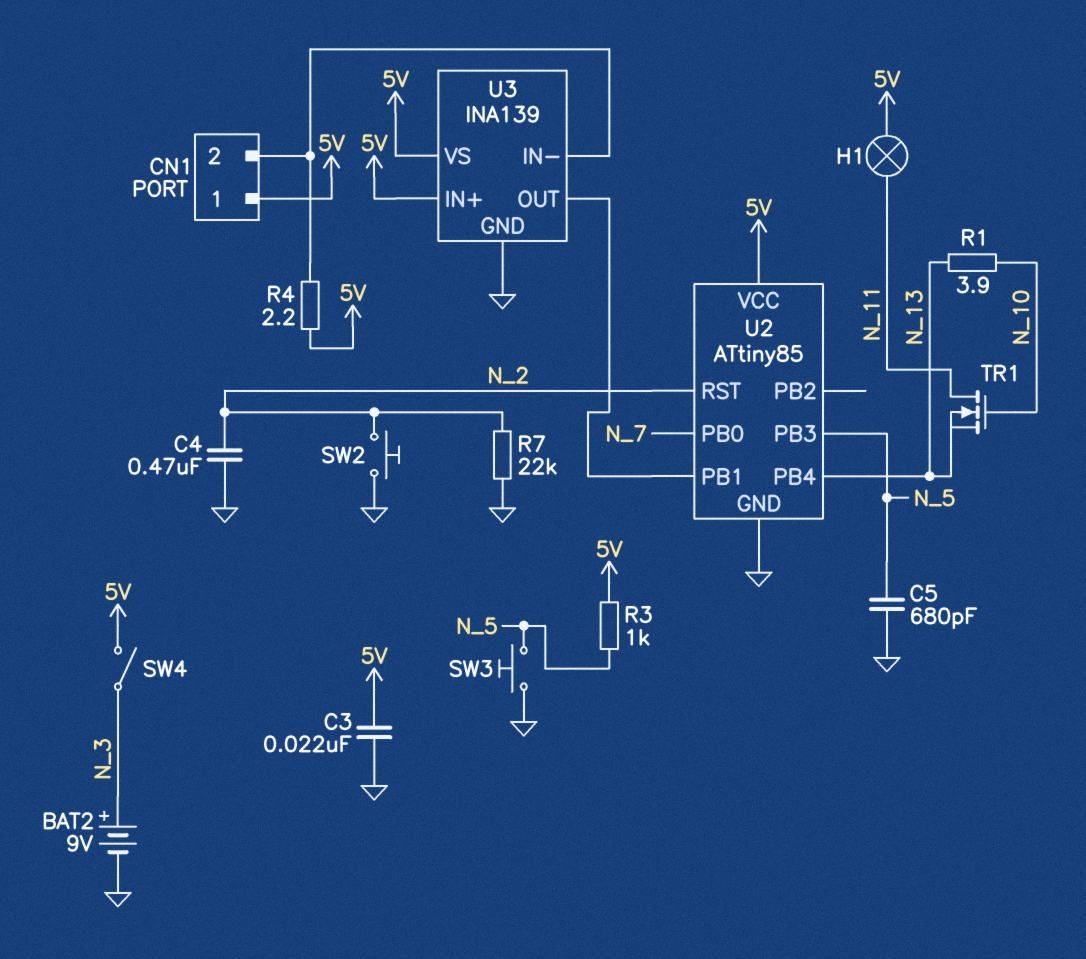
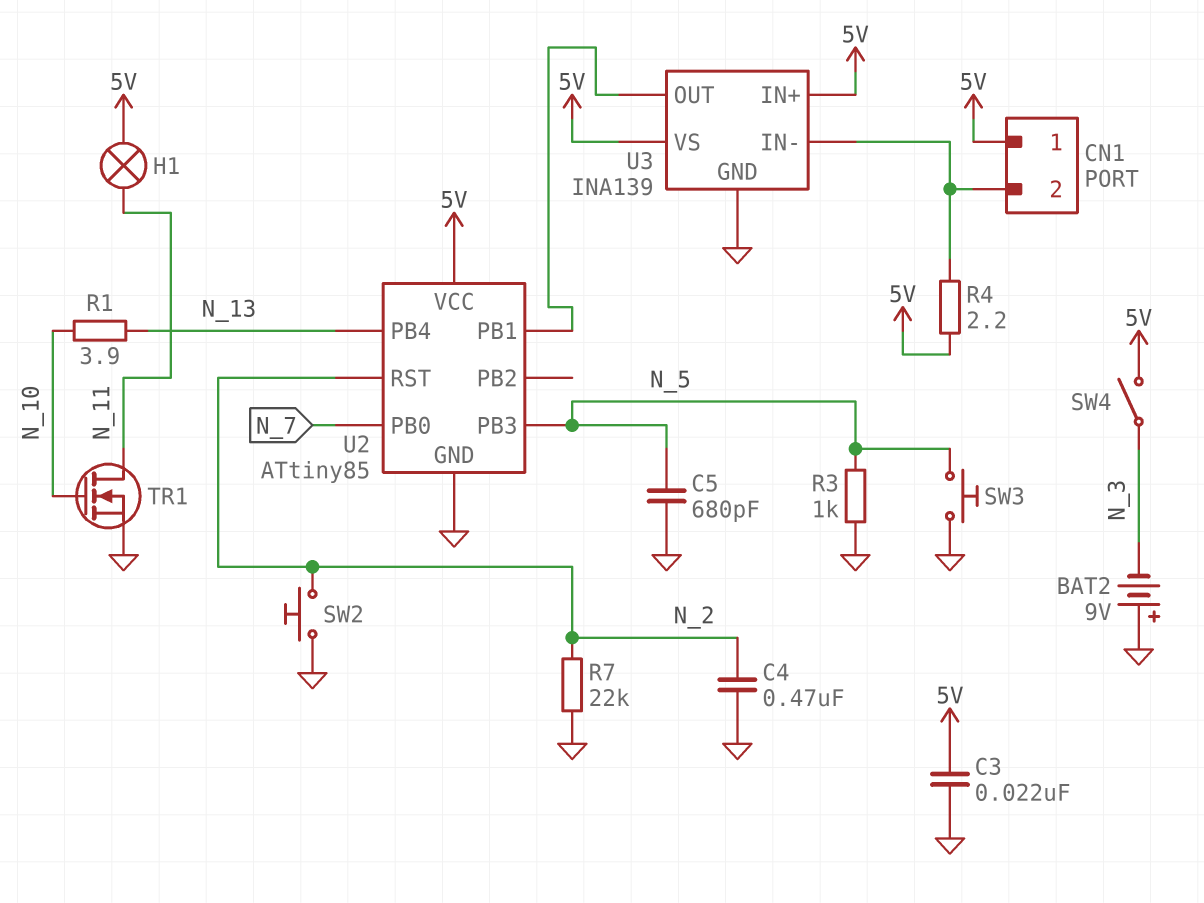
BAT2: 9V (plus N_3, minus GND) -> 9V (plus GND, minus N_3)
R3: 1k (5V, N_5) -> 1k (GND, N_5)
TR1: NMOS (G N_10, D N_11, S N_13) -> NMOS (G N_10, D N_11, S GND)

